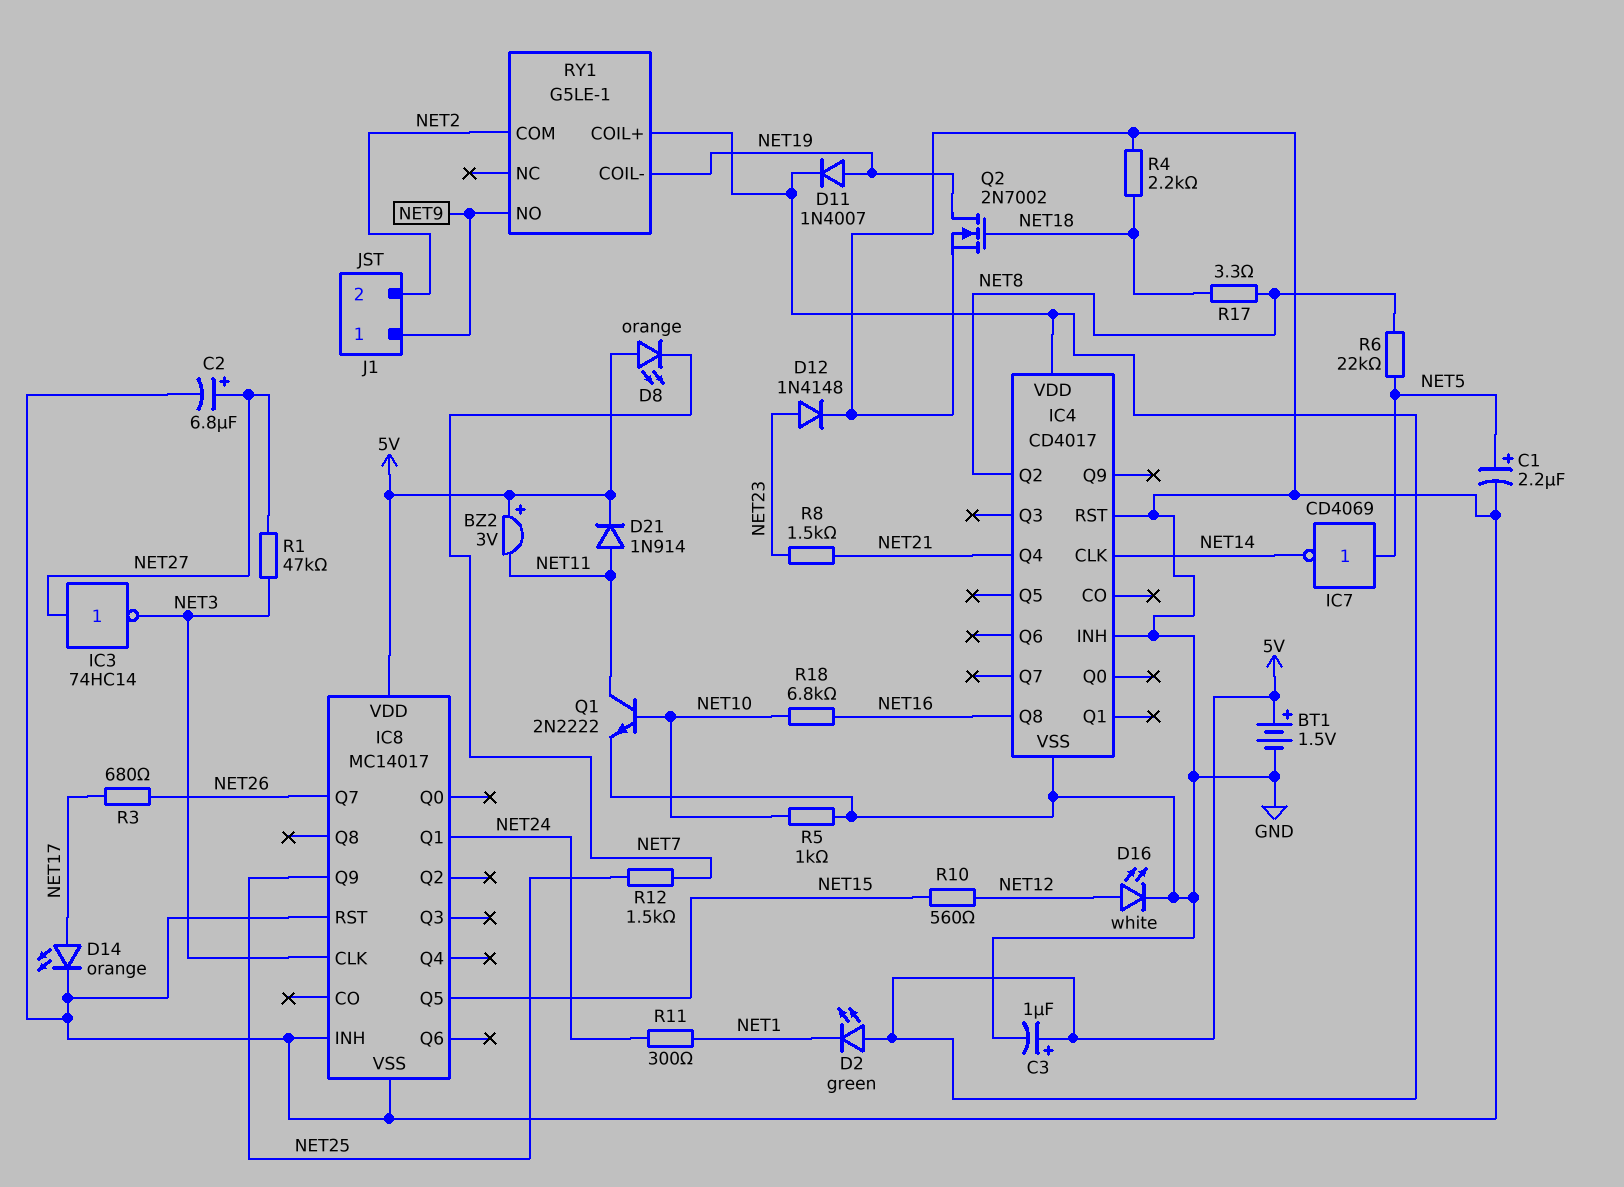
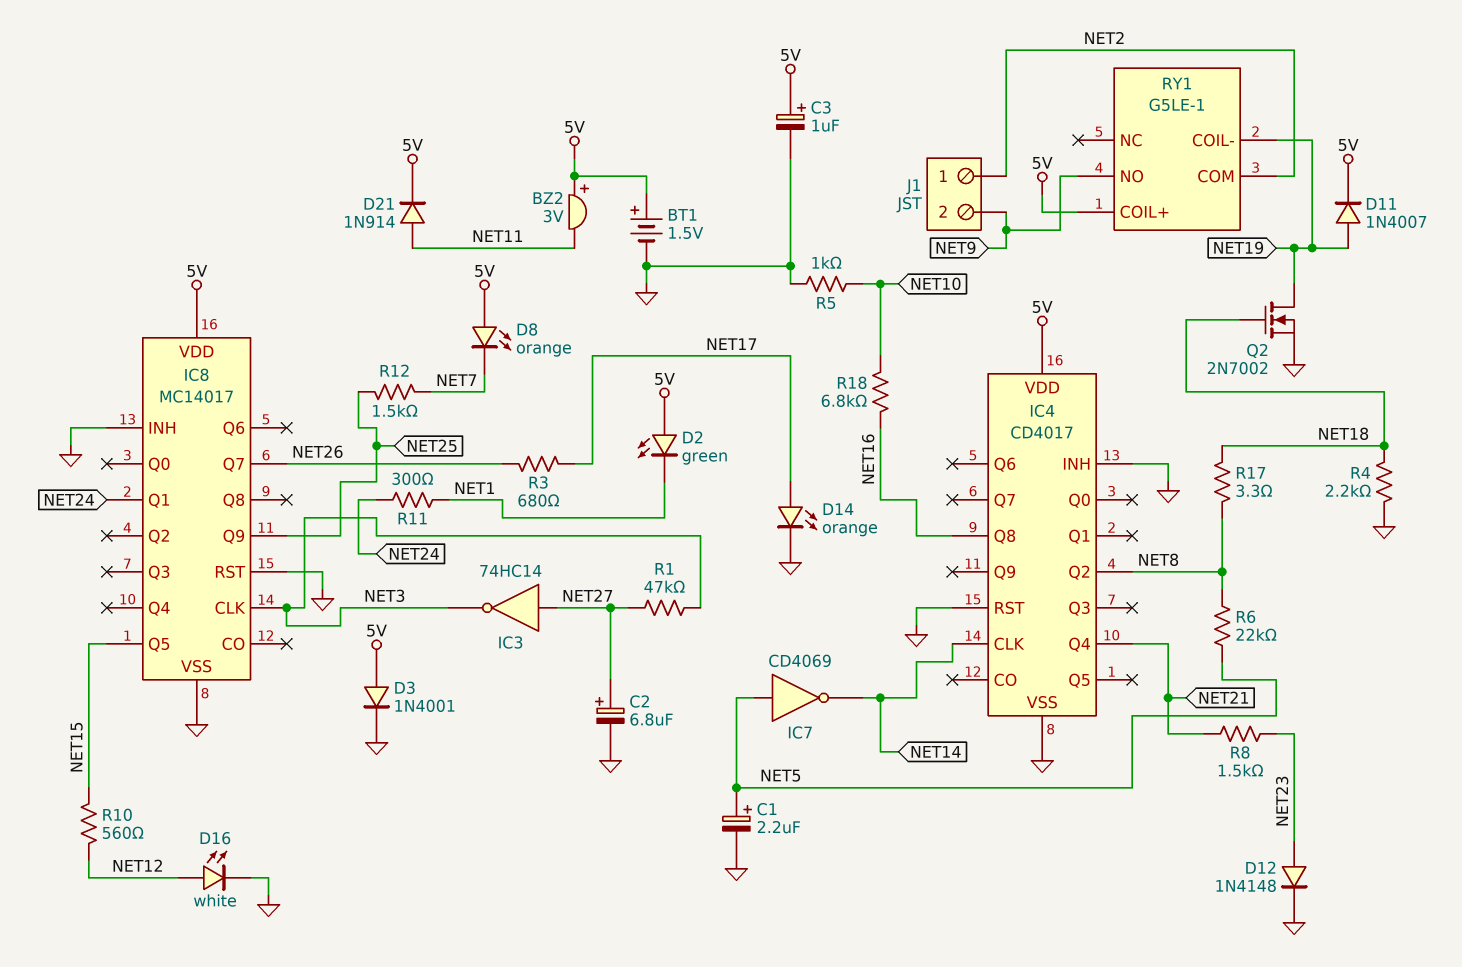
D3: none -> diode 1N4001 (A 5V, K GND)
J1 pin 1: NET9 -> NET2
J1 pin 2: NET2 -> NET9
Q1: NPN 2N2222 (B NET10, C NET11, E GND) -> none

